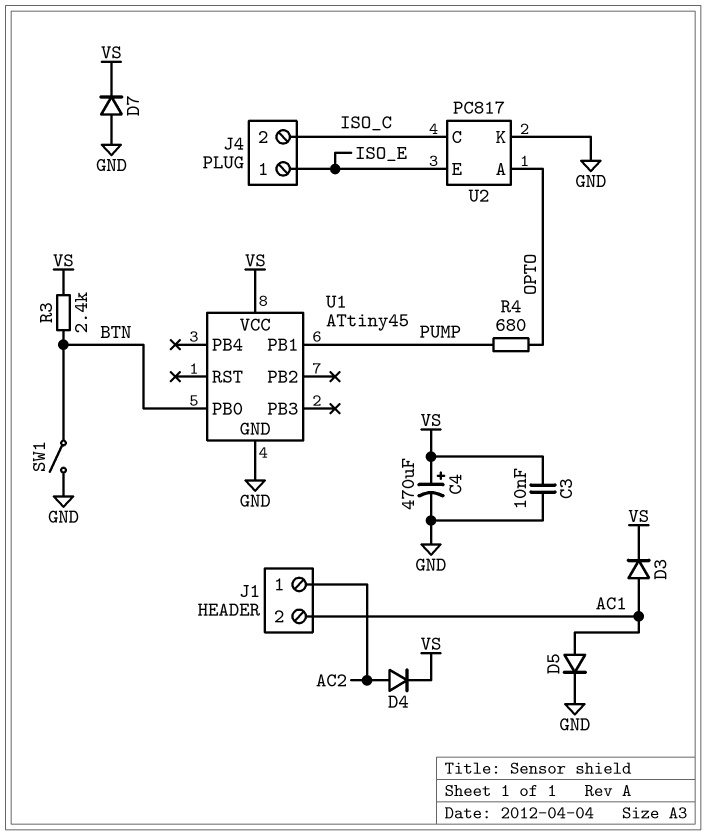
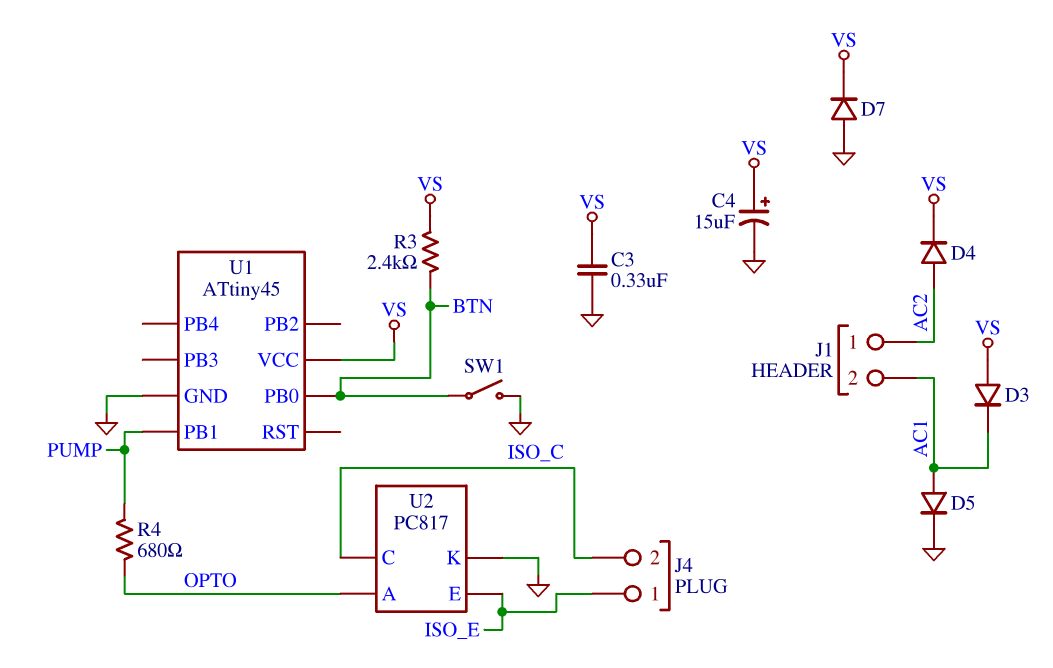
C3: 10nF (GND, VS) -> 330nF (GND, VS)
C4: 470uF (plus VS, minus GND) -> 15uF (plus VS, minus GND)
D3: diode (A AC1, K VS) -> diode (A VS, K AC1)

